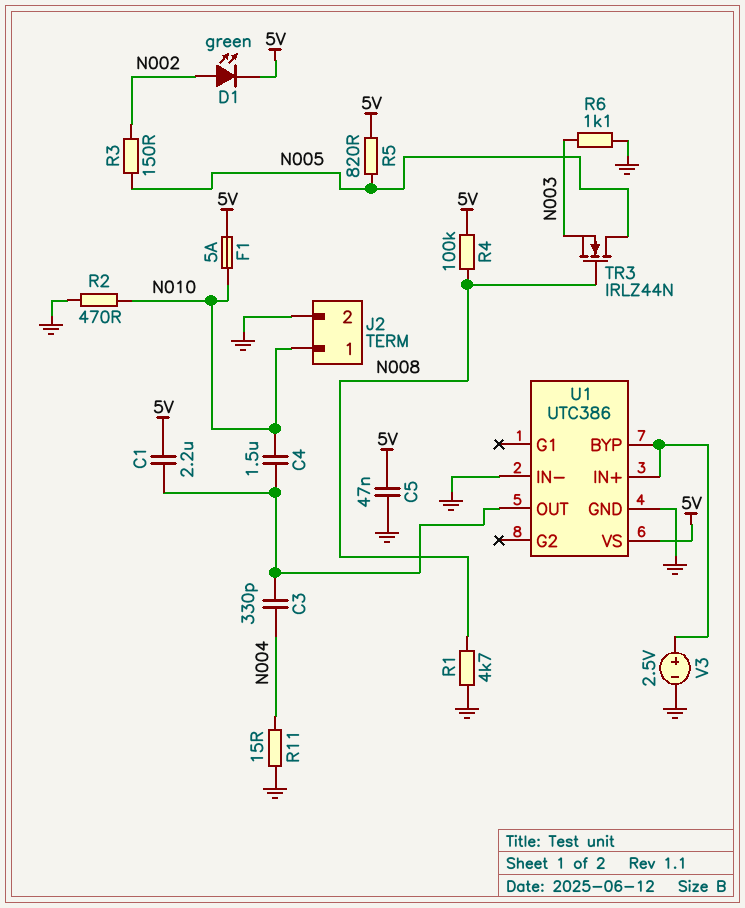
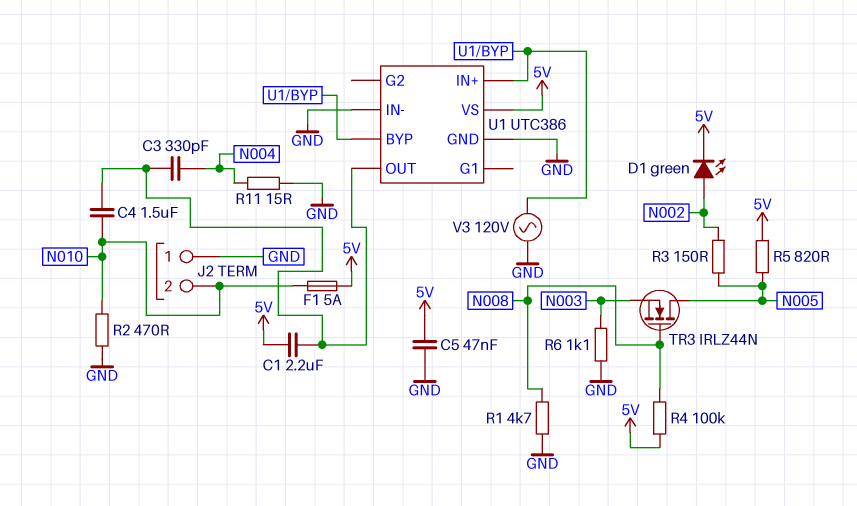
J2 pin 1: N010 -> GND
J2 pin 2: GND -> N010
V3: 2.5V (plus U1/BYP, minus GND) -> AC 120V (GND, U1/BYP)

